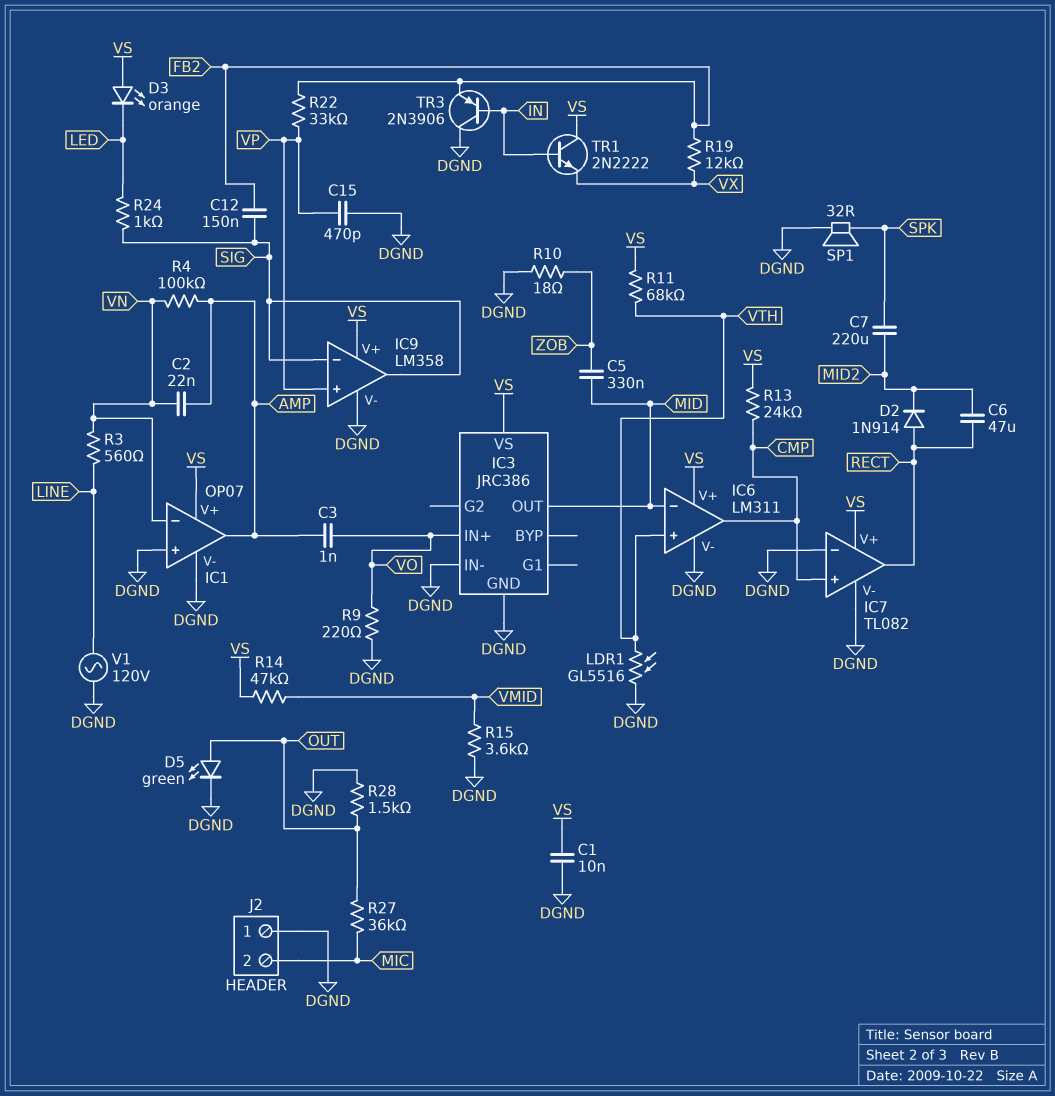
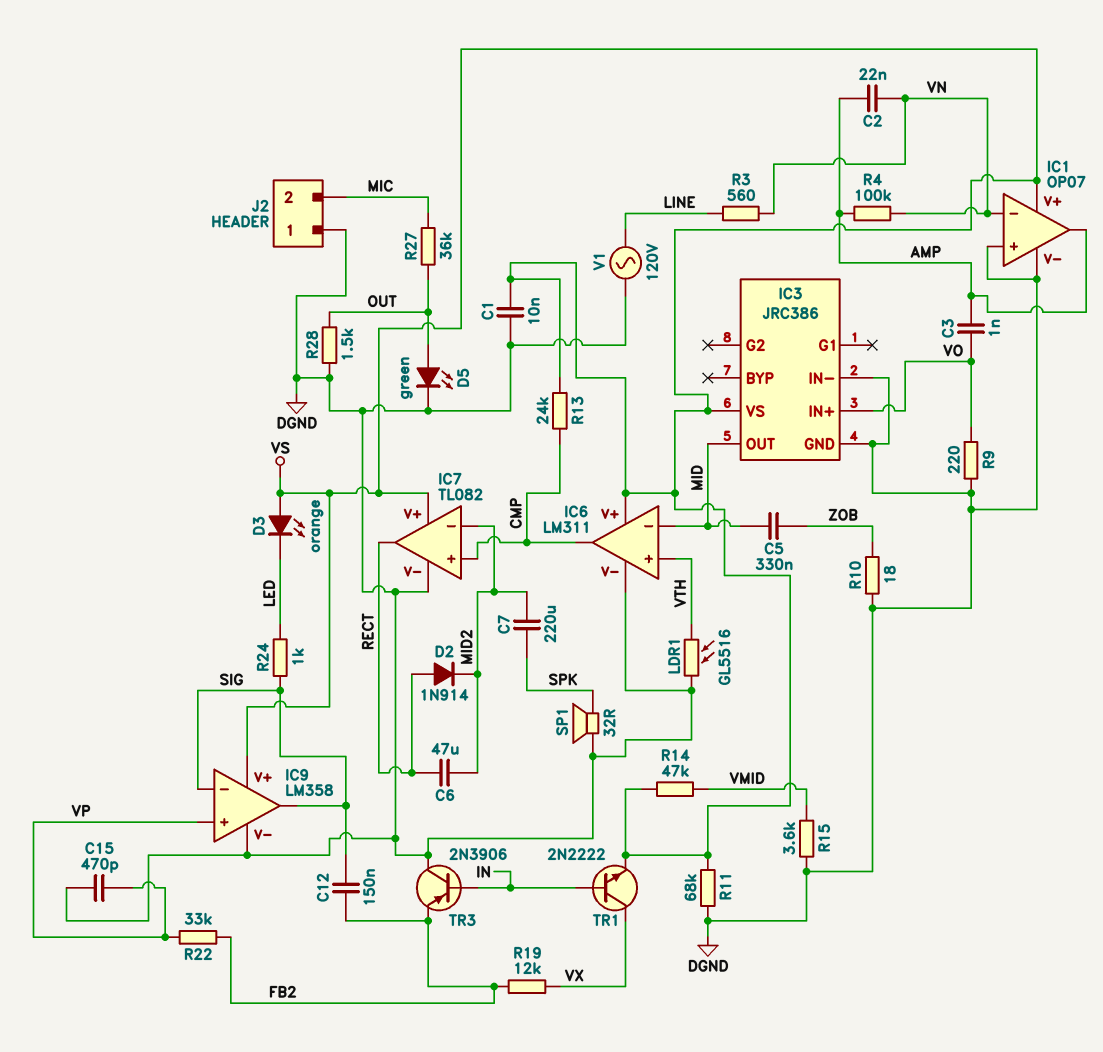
IC7 pin in-: DGND -> MID2
R11: 68k (VS, VTH) -> 68k (DGND, VS)
TR1: NPN 2N2222 (B IN, C VS, E VX) -> NPN 2N2222 (B IN, C VX, E VS)

